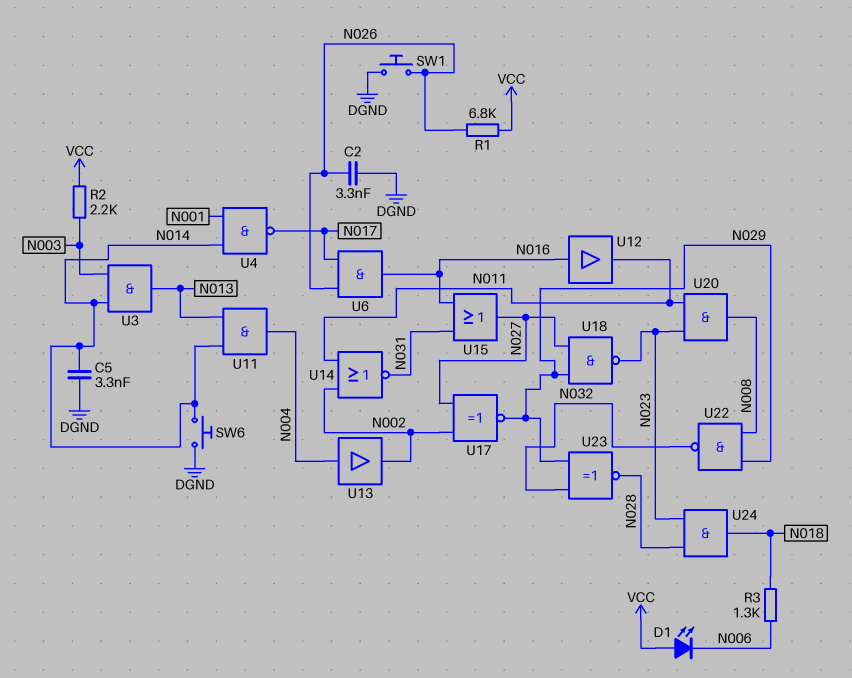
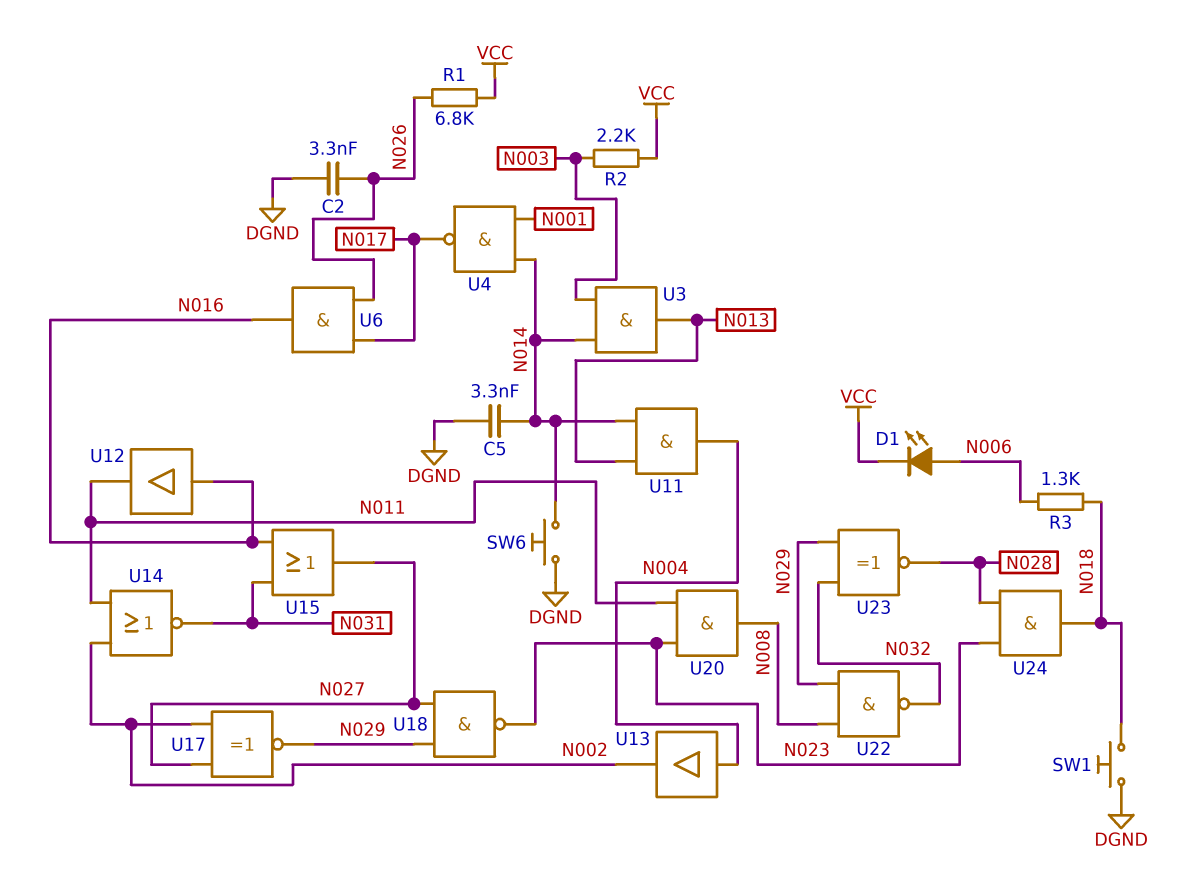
D1: LED (A VCC, K N006) -> LED (A N006, K VCC)
SW1: button (DGND, N026) -> button (DGND, N018)

